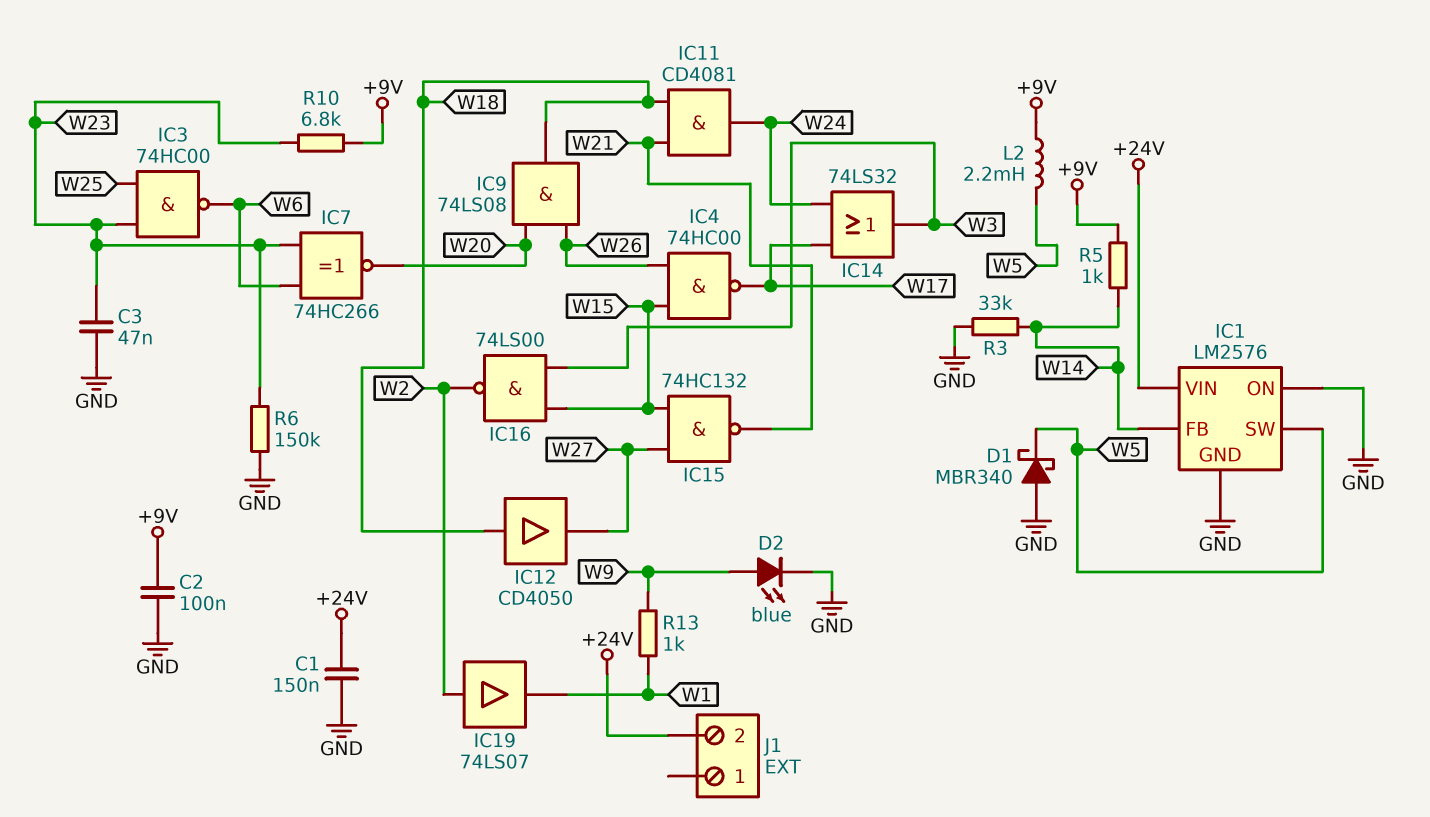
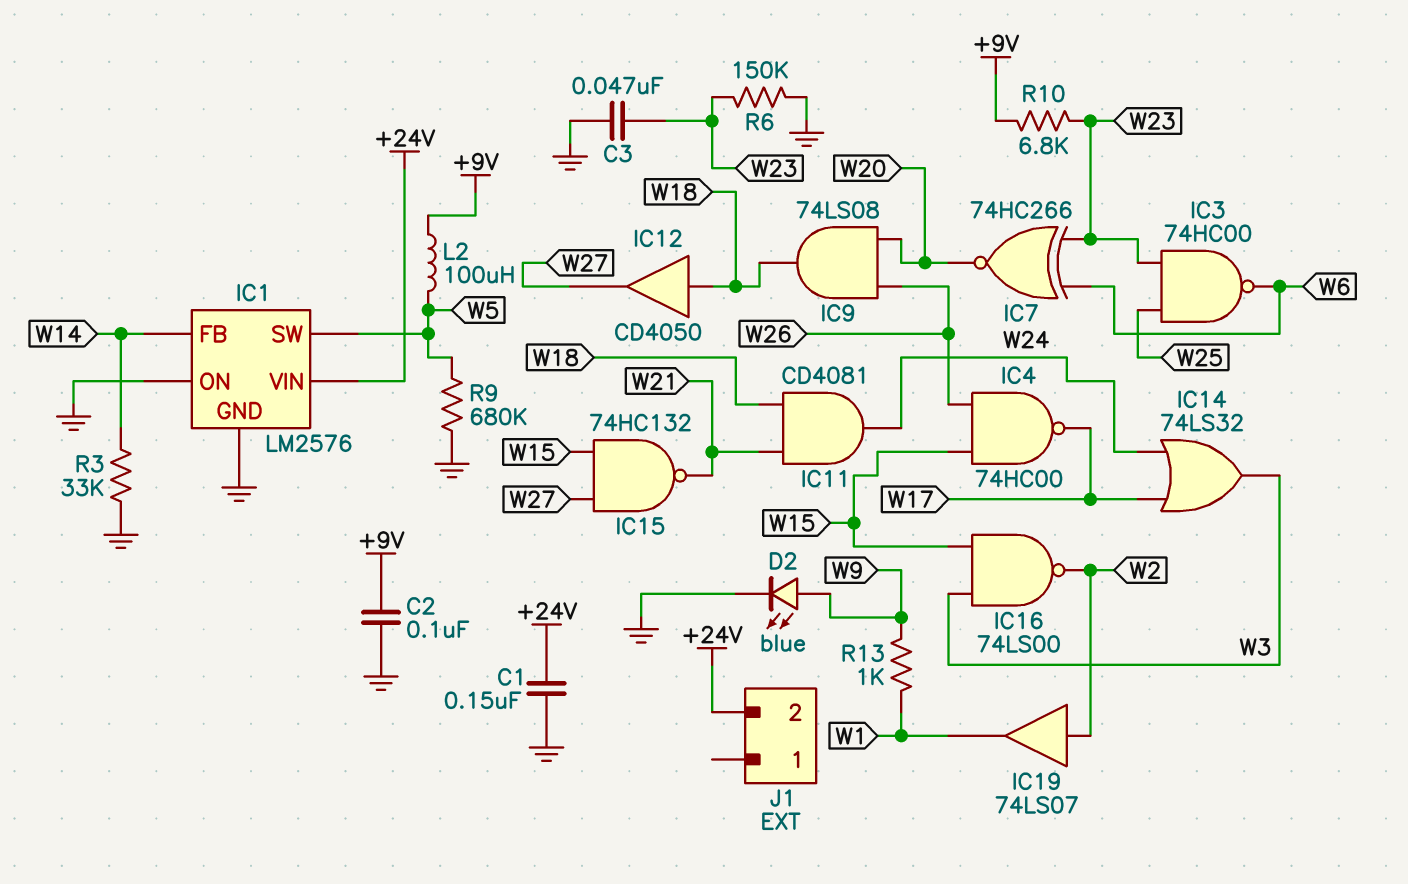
D1: schottky MBR340 (A GND, K W5) -> none
L2: 2.2mH (+9V, W5) -> 100uH (+9V, W5)
R5: 1k (+9V, W14) -> none
R9: none -> 680k (GND, W5)

